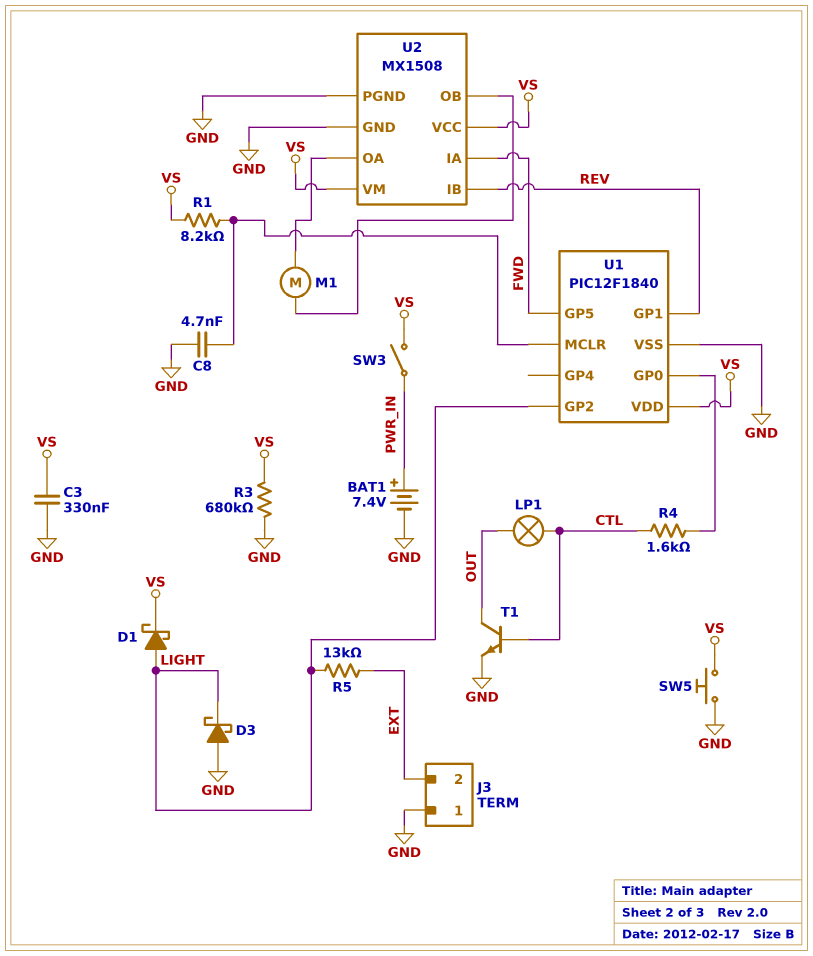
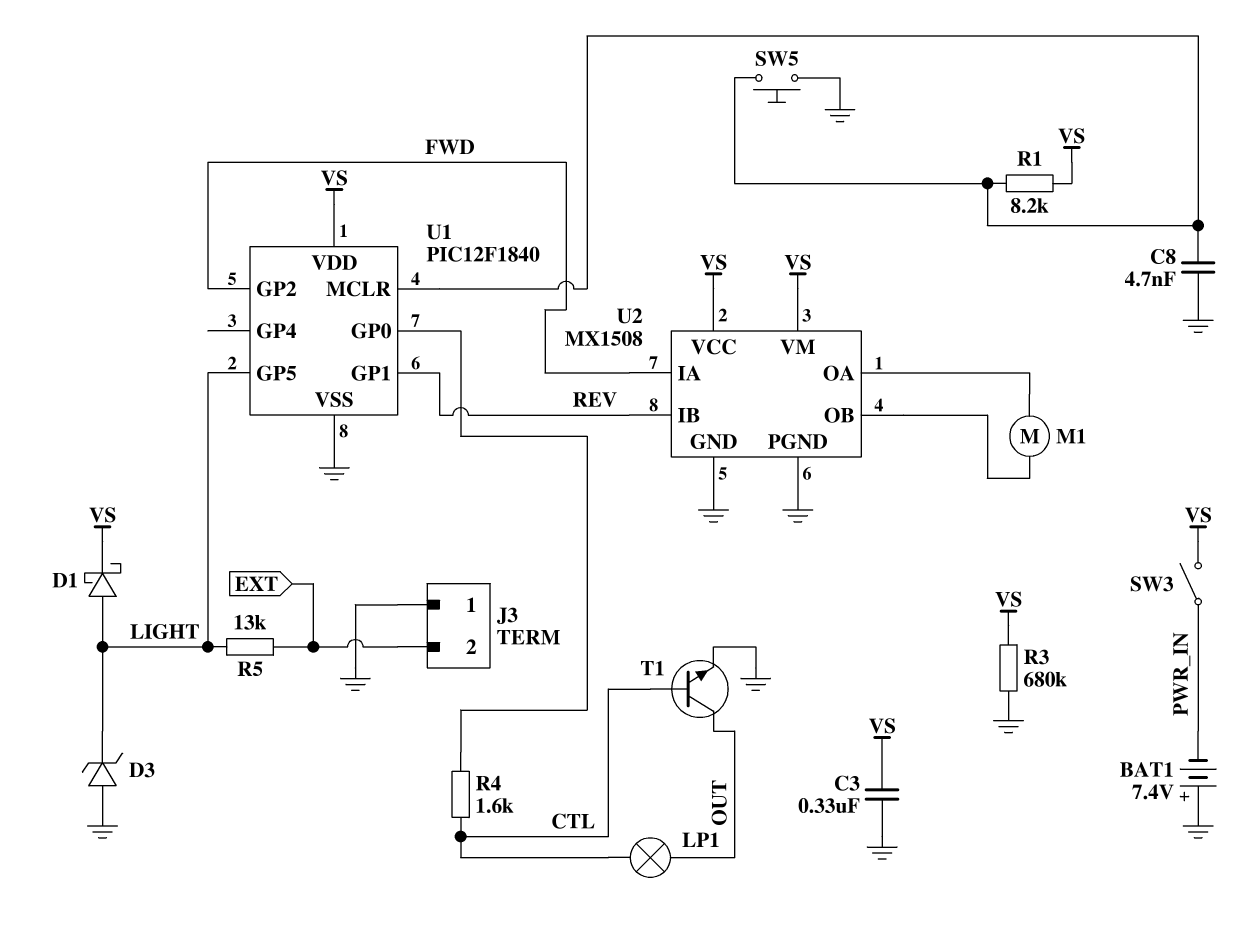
BAT1: 7.4V (plus PWR_IN, minus GND) -> 7.4V (plus GND, minus PWR_IN)
D3: schottky (A GND, K LIGHT) -> zener (A GND, K LIGHT)
SW5: button (GND, VS) -> button (GND, U1/MCLR)
U1 pin GP2: LIGHT -> FWD
U1 pin GP5: FWD -> LIGHT

